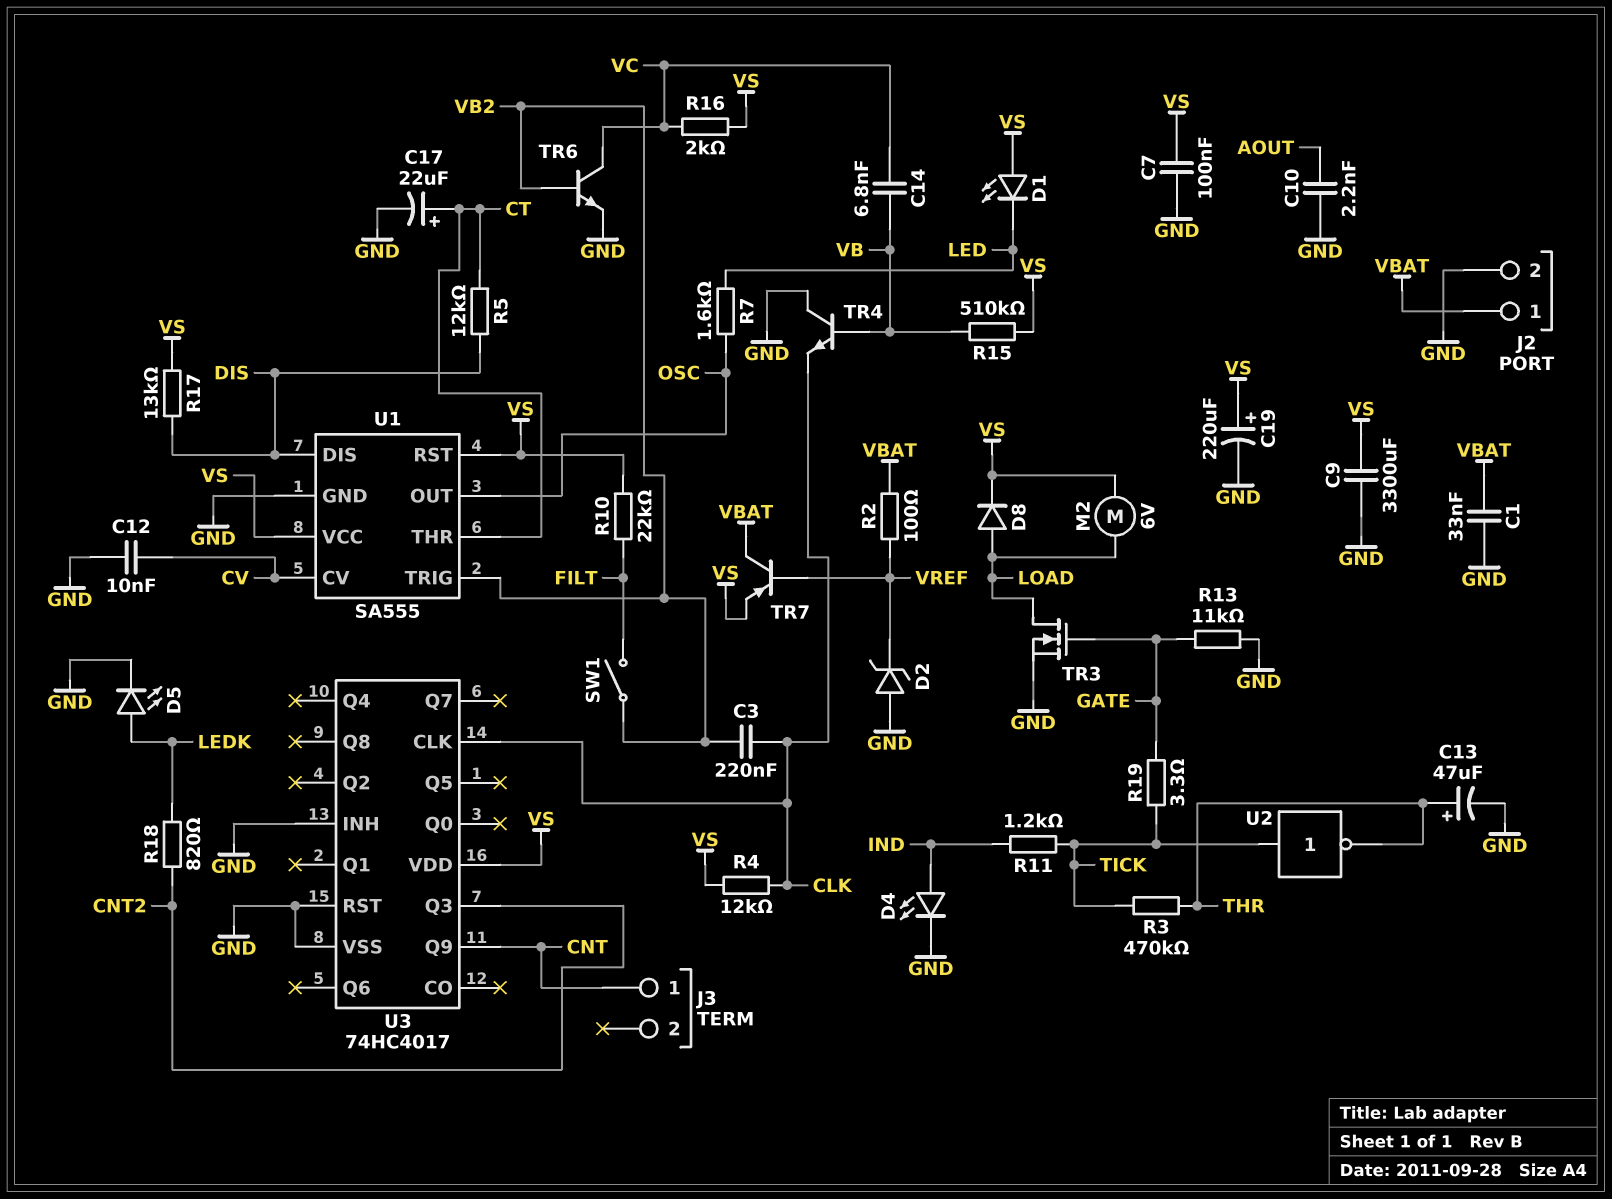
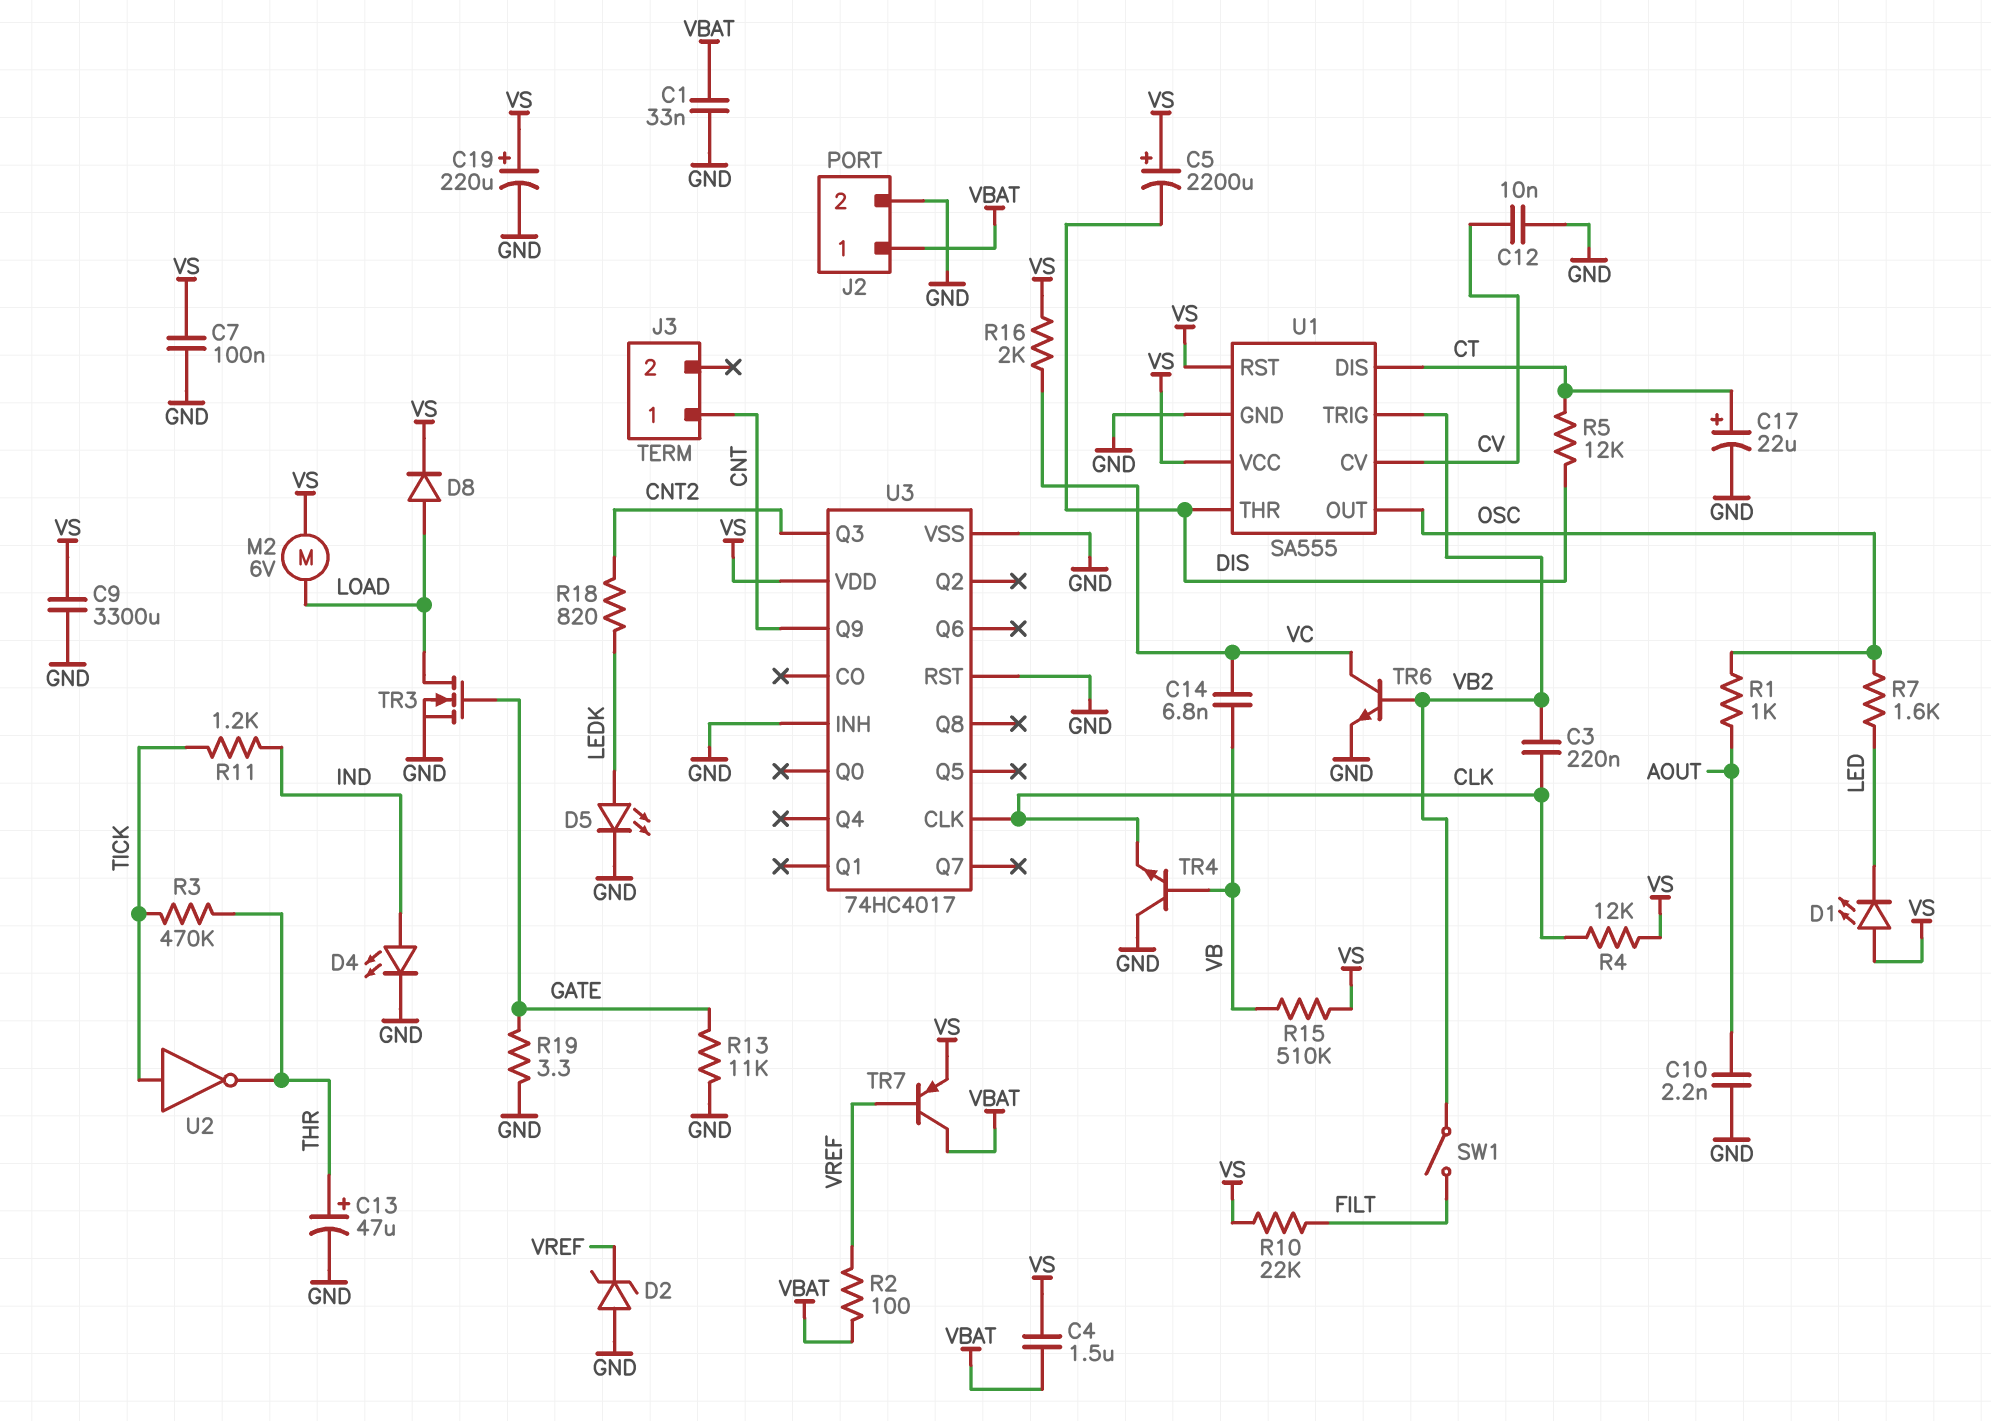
C4: none -> 1.5uF (VBAT, VS)
C5: none -> 2200uF (plus VS, minus DIS)
R1: none -> 1k (AOUT, OSC)
R17: 13k (DIS, VS) -> none
R19: 3.3 (GATE, TICK) -> 3.3 (GATE, GND)
U1 pin DIS: DIS -> CT
U1 pin THR: CT -> DIS

